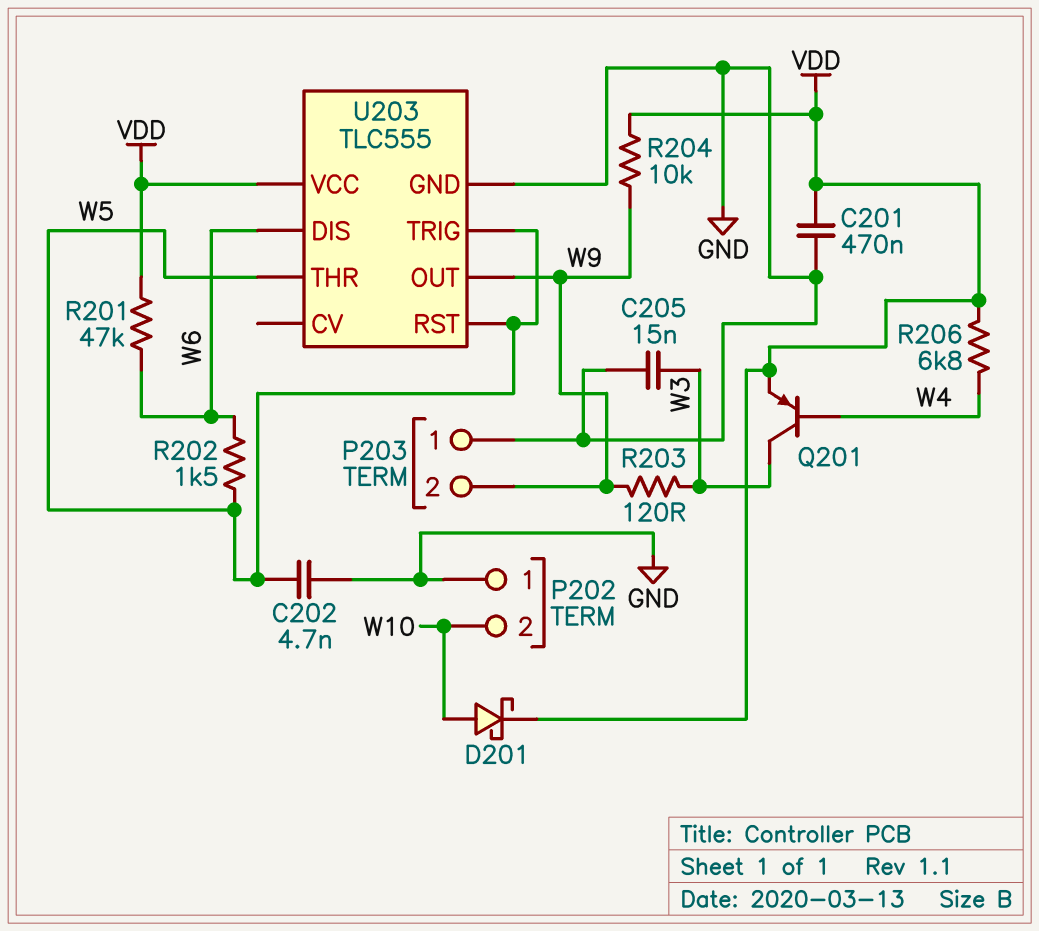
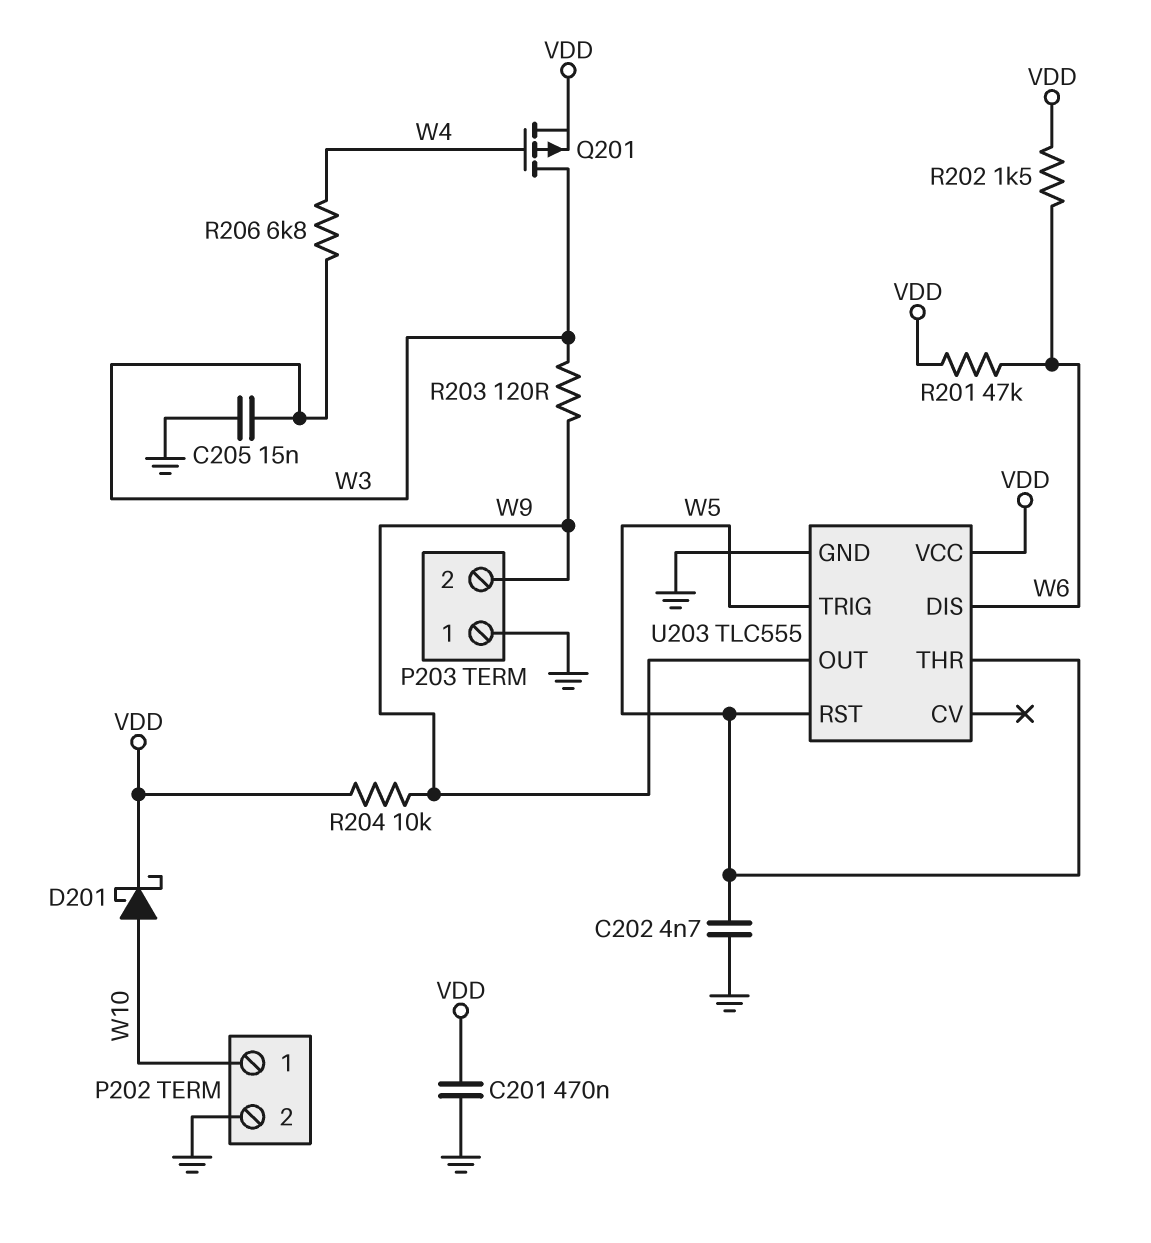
P202 pin 1: GND -> W10
P202 pin 2: W10 -> GND
Q201: PNP (B W4, C W3, E VDD) -> PMOS (G W4, D W3, S VDD)
R202: 1.5k (W5, W6) -> 1.5k (VDD, W6)
R206: 6.8k (VDD, W4) -> 6.8k (W3, W4)

